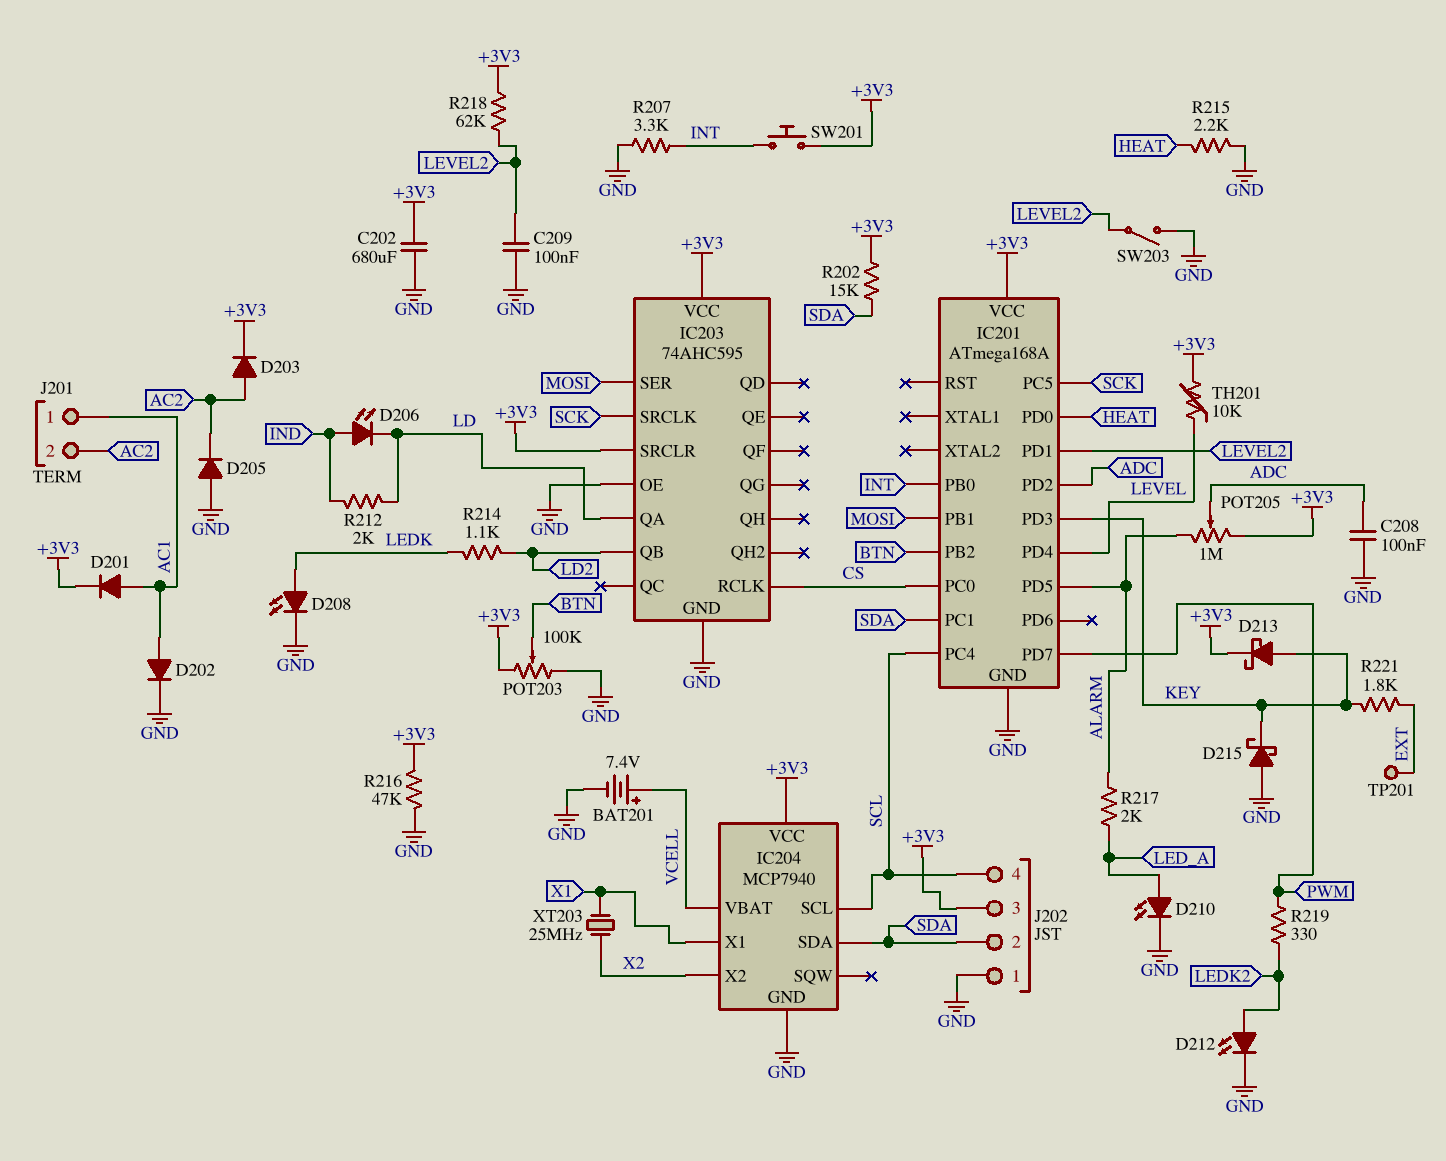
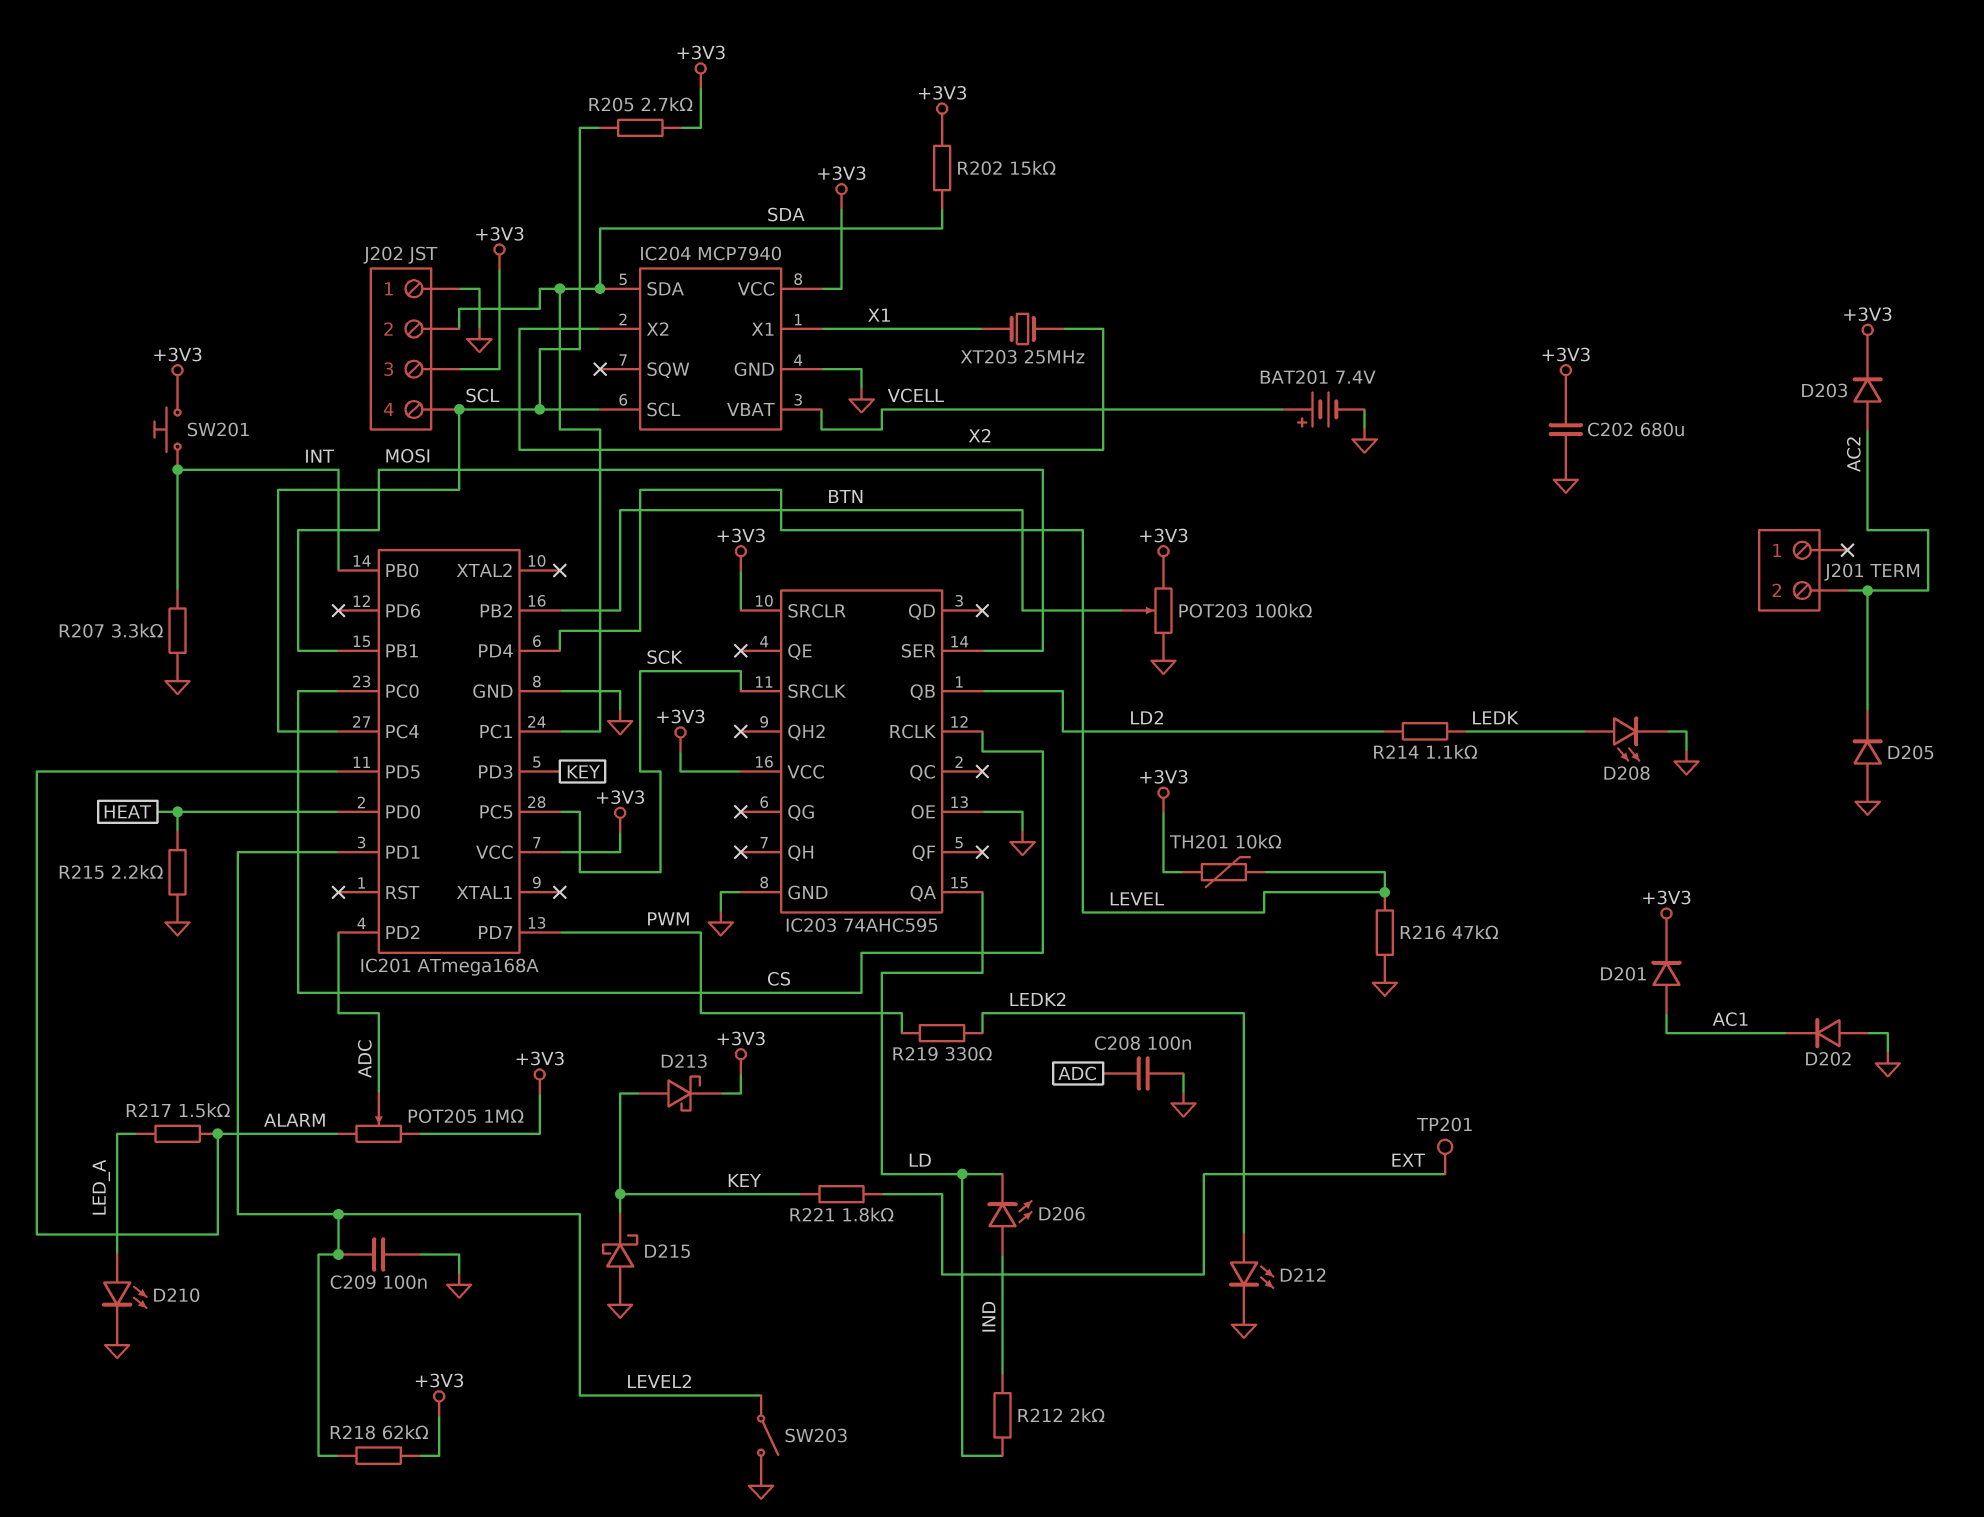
D202: diode (A AC1, K GND) -> diode (A GND, K AC1)
J201 pin 1: AC1 -> none
R205: none -> 2.7k (+3V3, SCL)
R216: 47k (+3V3, GND) -> 47k (GND, LEVEL)
R217: 2k (ALARM, LED_A) -> 1.5k (ALARM, LED_A)

